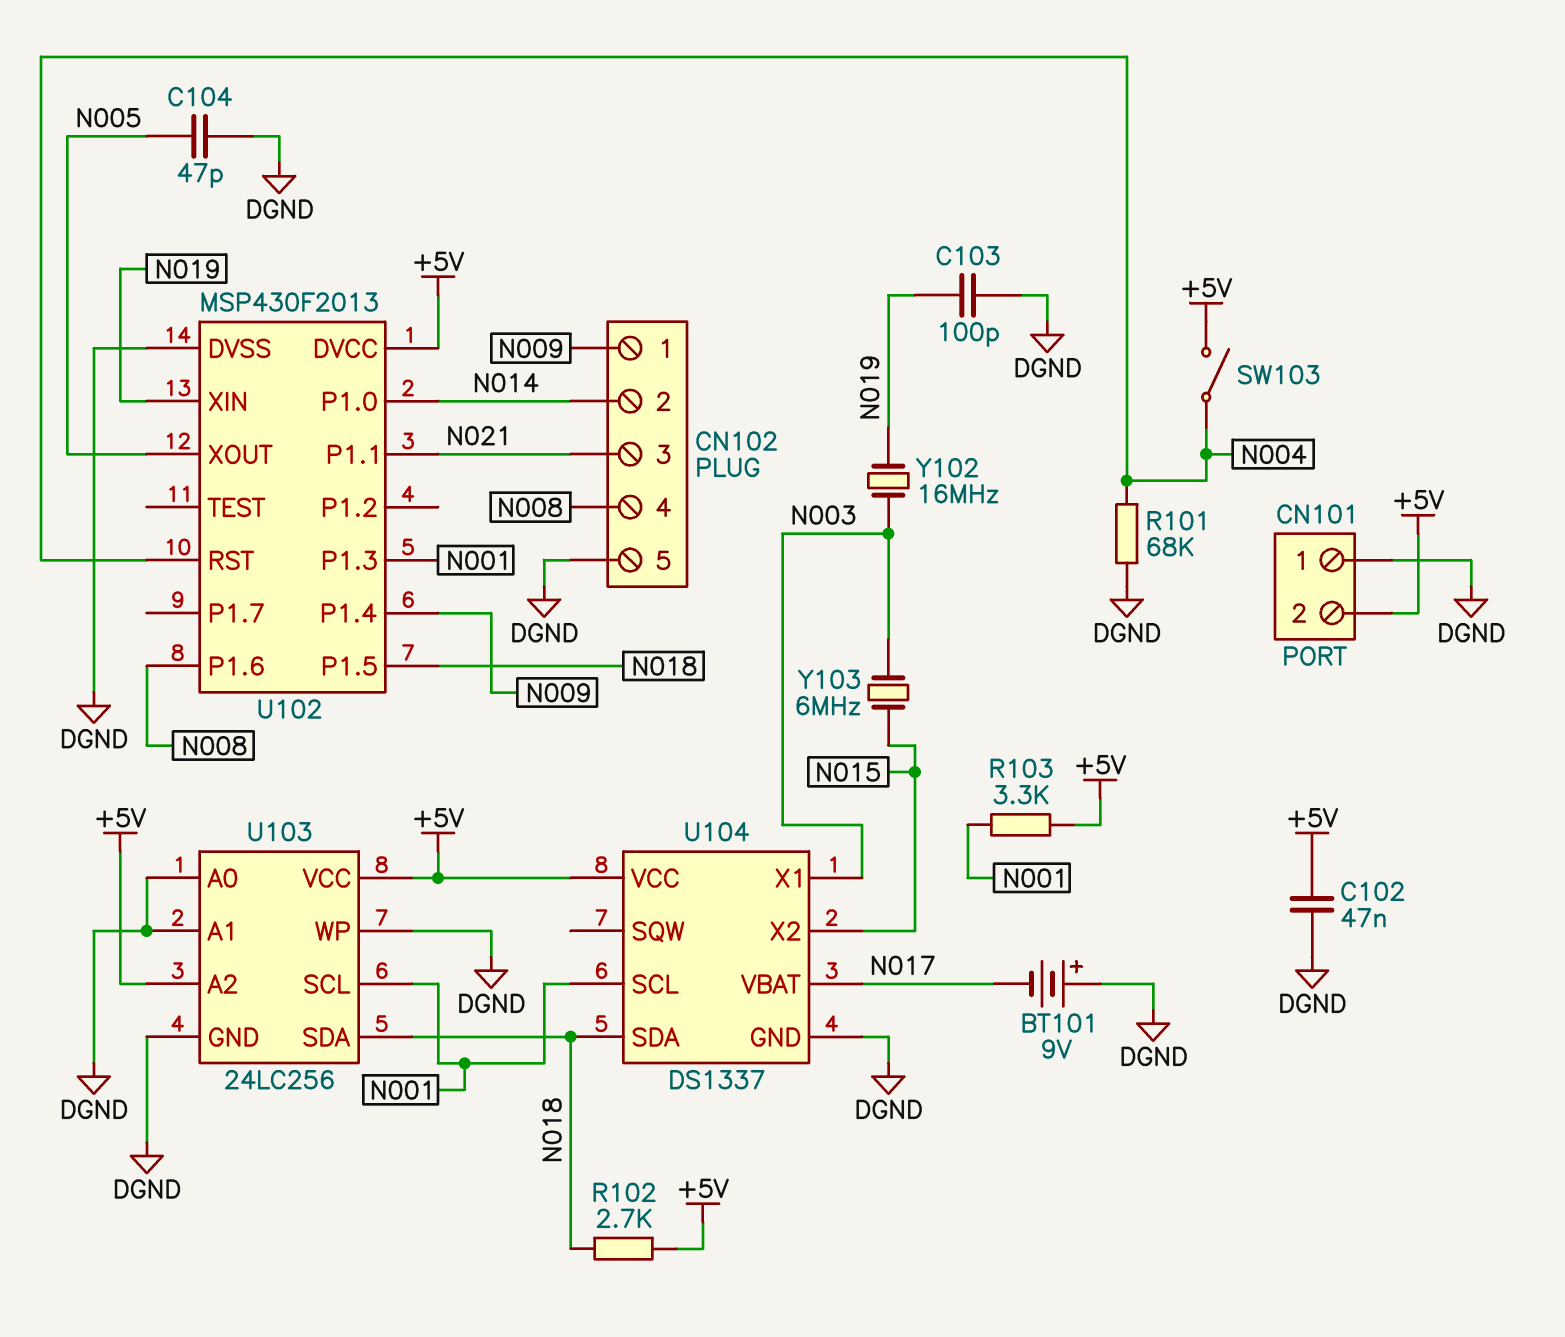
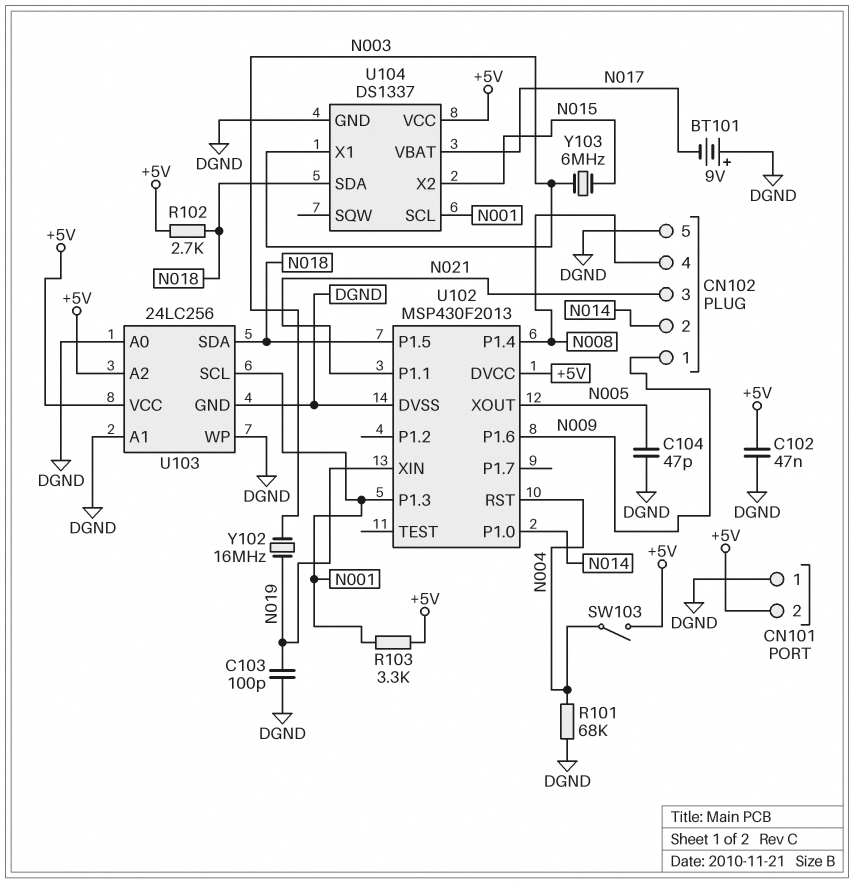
U102 pin P1.4: N009 -> N008
U102 pin P1.6: N008 -> N009

